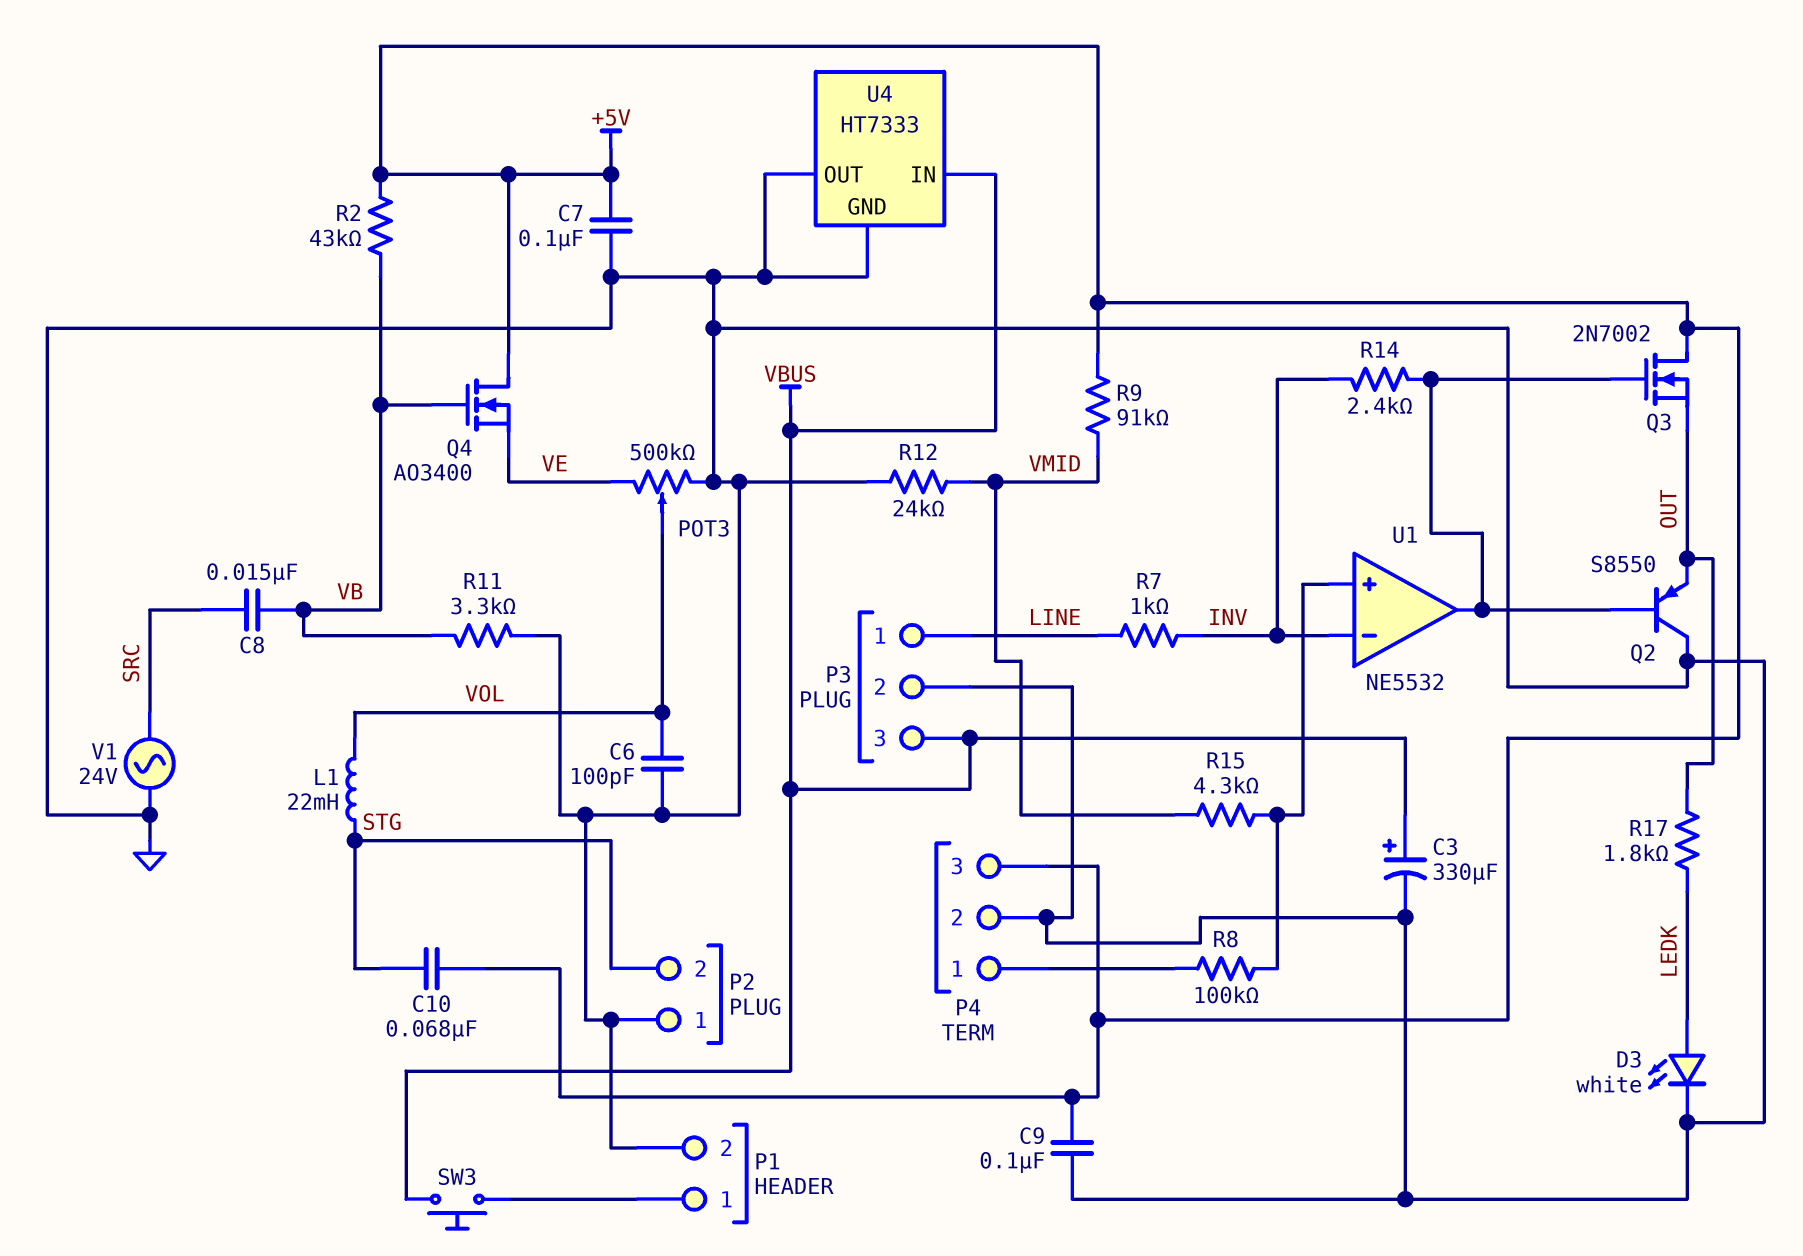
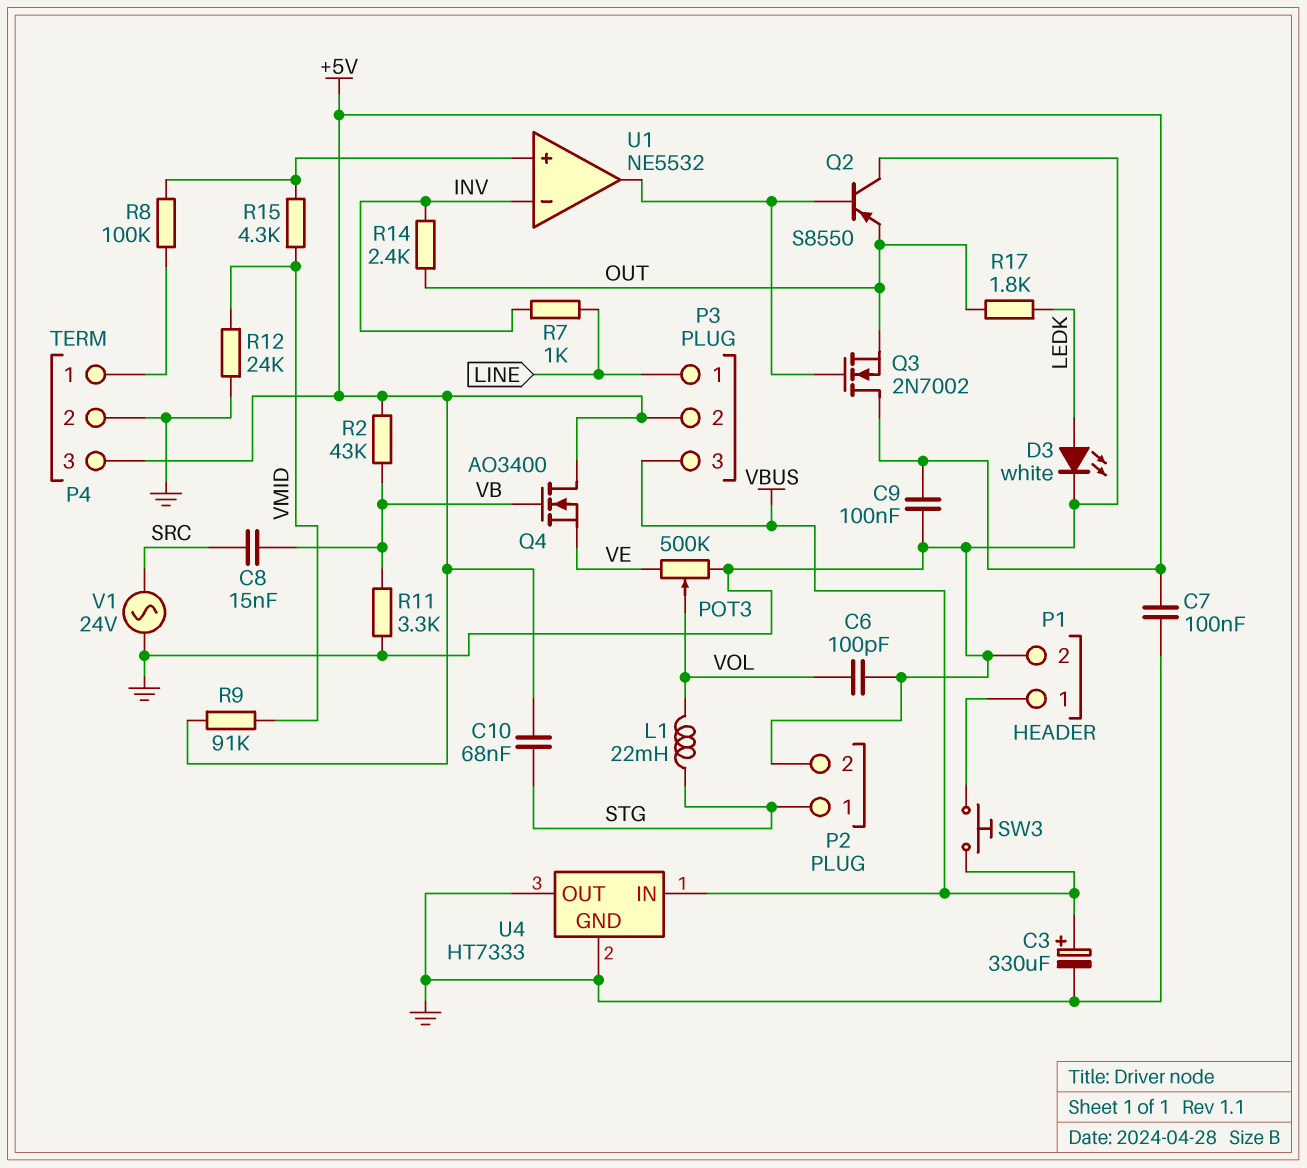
P2 pin 1: GND -> STG
P2 pin 2: STG -> GND
P3 pin 2: GND -> +5V
R14: 2.4k (INV, U1/out) -> 2.4k (INV, OUT)

